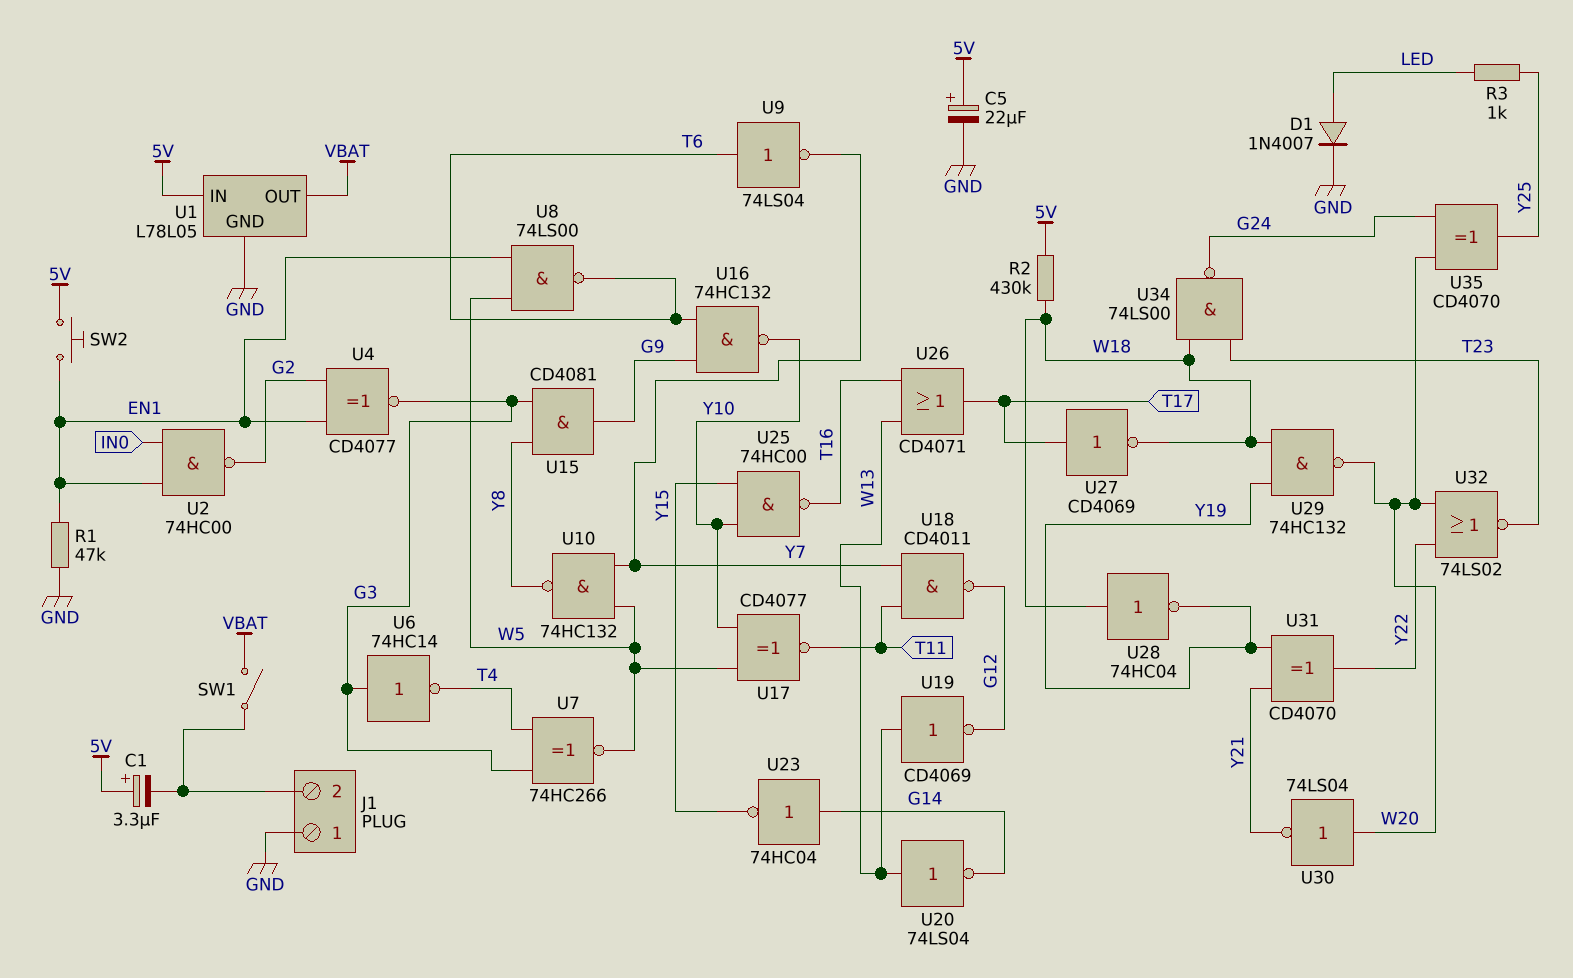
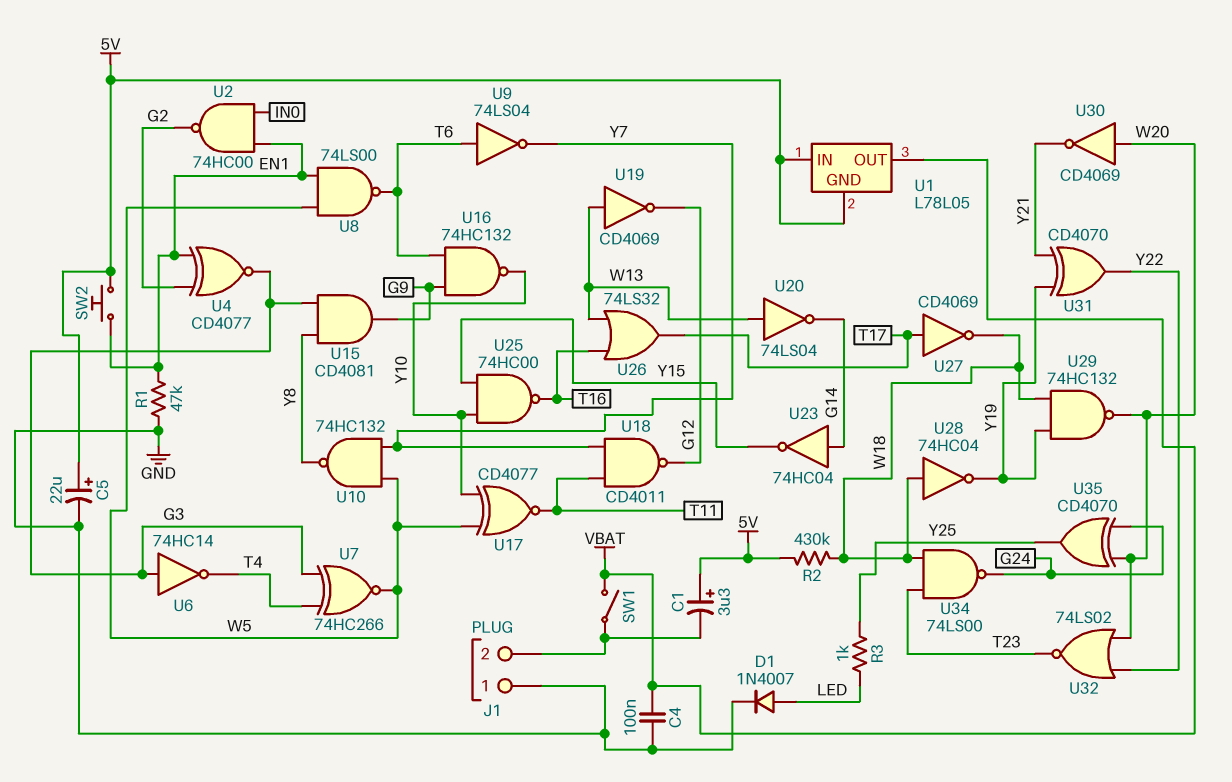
C4: none -> 100nF (GND, VBAT)
U1 pin GND: GND -> 5V
U26: OR CD4071 (in T16, in W13, out T17) -> OR 74LS32 (in T16, in W13, out T17)
U30: NOT 74LS04 (in W20, out Y21) -> NOT CD4069 (in W20, out Y21)

